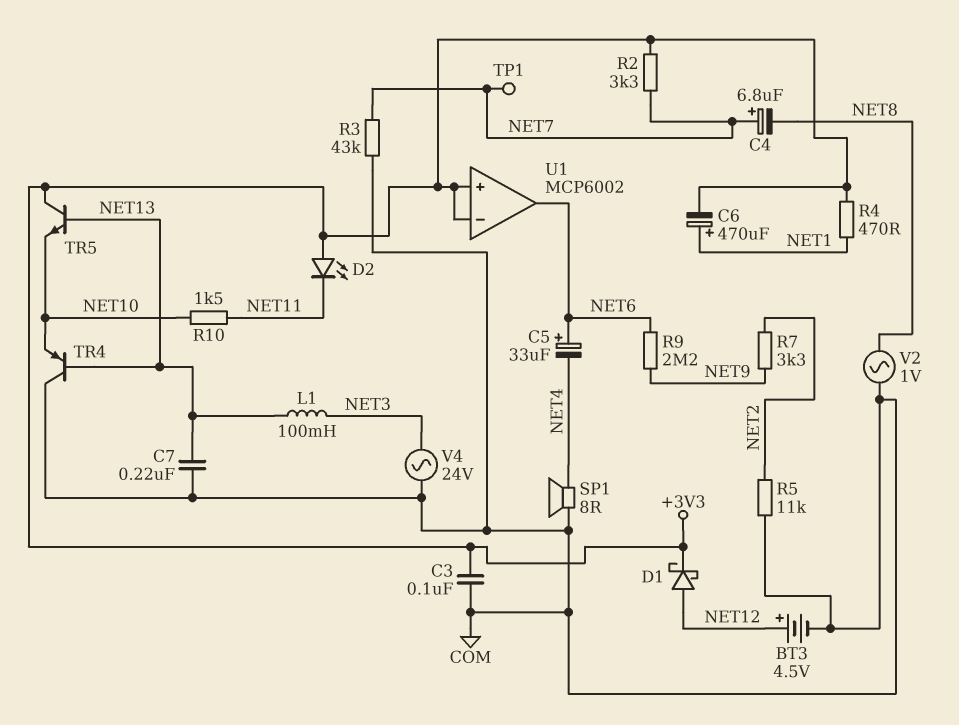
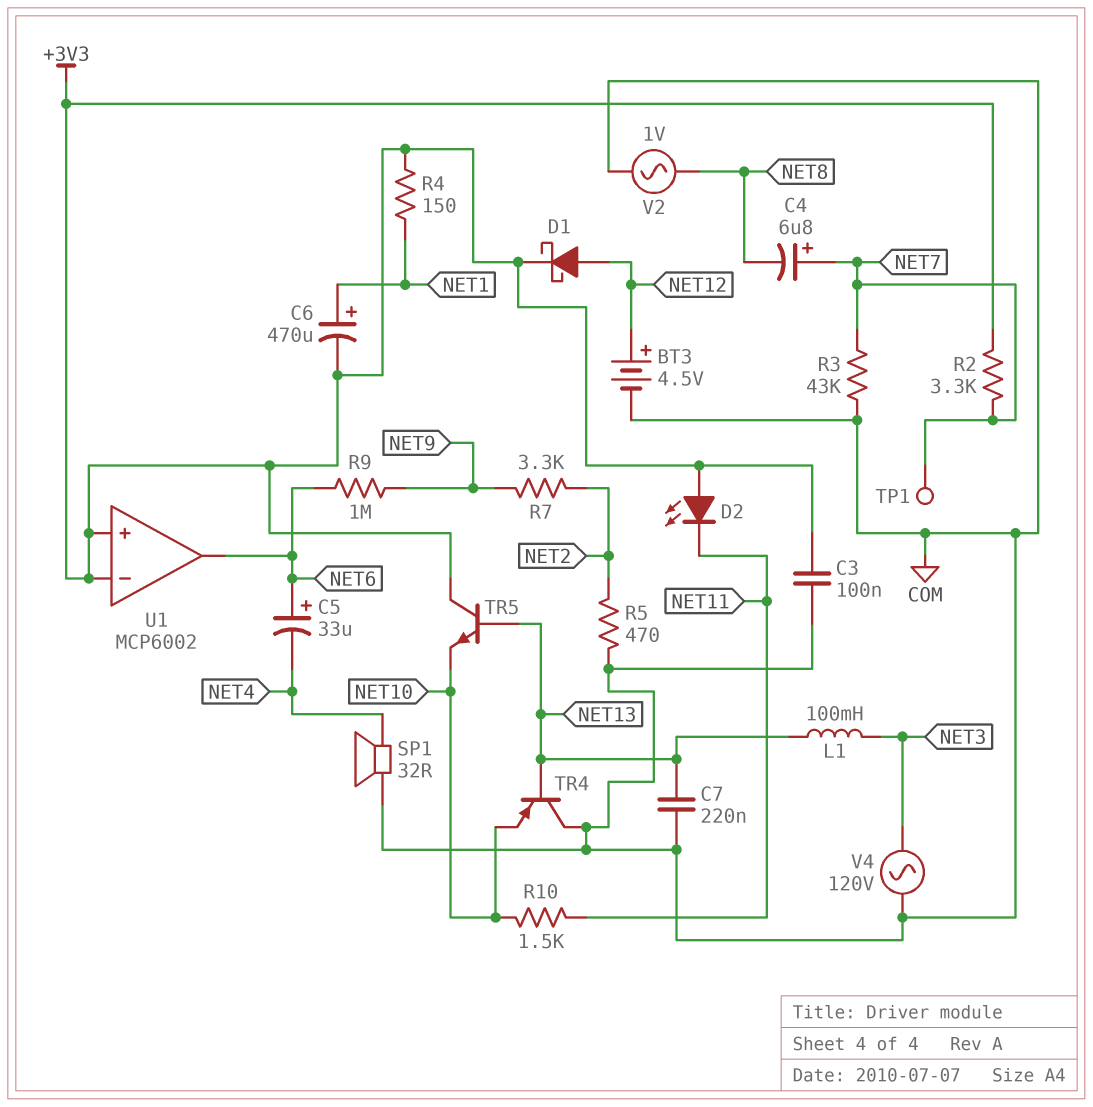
R4: 470 (+3V3, NET1) -> 150 (+3V3, NET1)
R5: 11k (COM, NET2) -> 470 (COM, NET2)
R9: 2.2M (NET6, NET9) -> 1M (NET6, NET9)
SP1: speaker 8R (COM, NET4) -> speaker 32R (COM, NET4)
V4: AC 24V (COM, NET3) -> AC 120V (COM, NET3)

